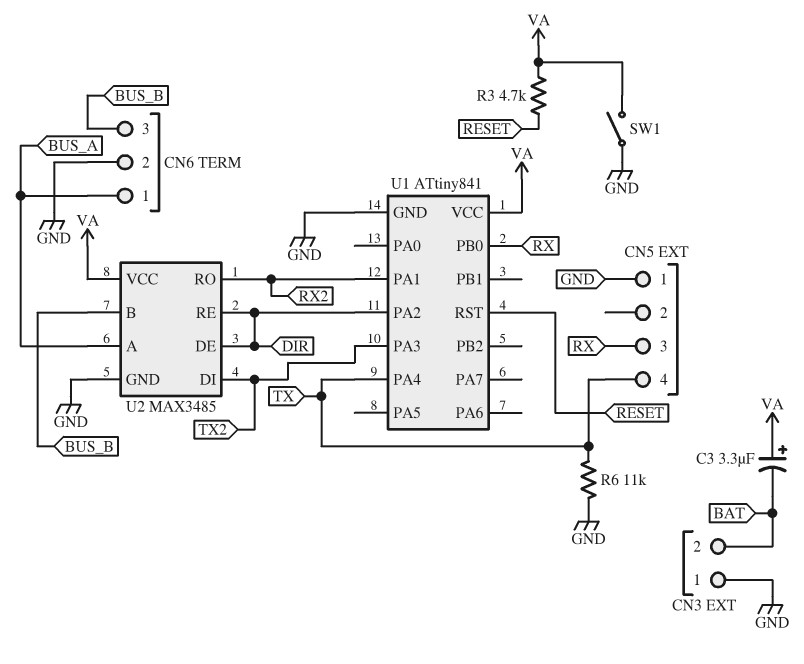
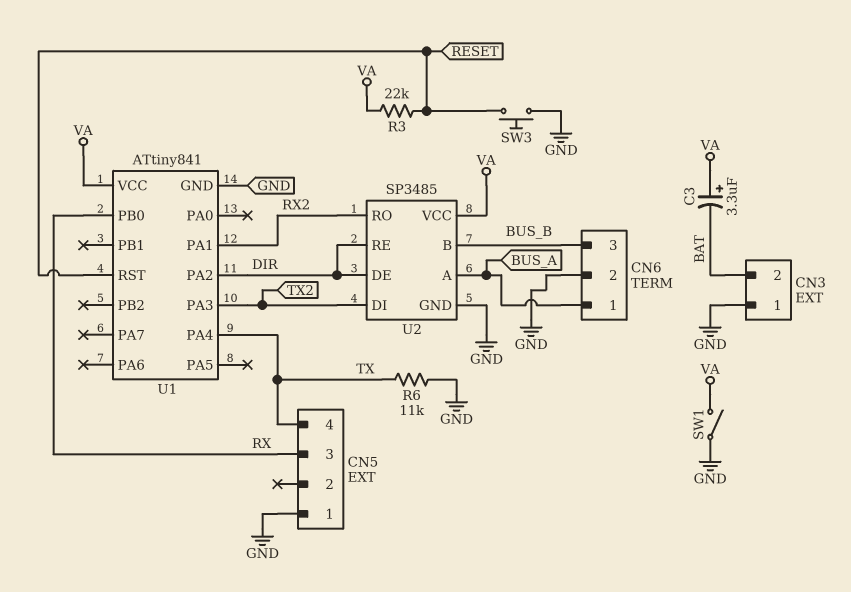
R3: 4.7k (RESET, VA) -> 22k (RESET, VA)
SW3: none -> button (GND, RESET)
U2: MAX3485 -> SP3485

